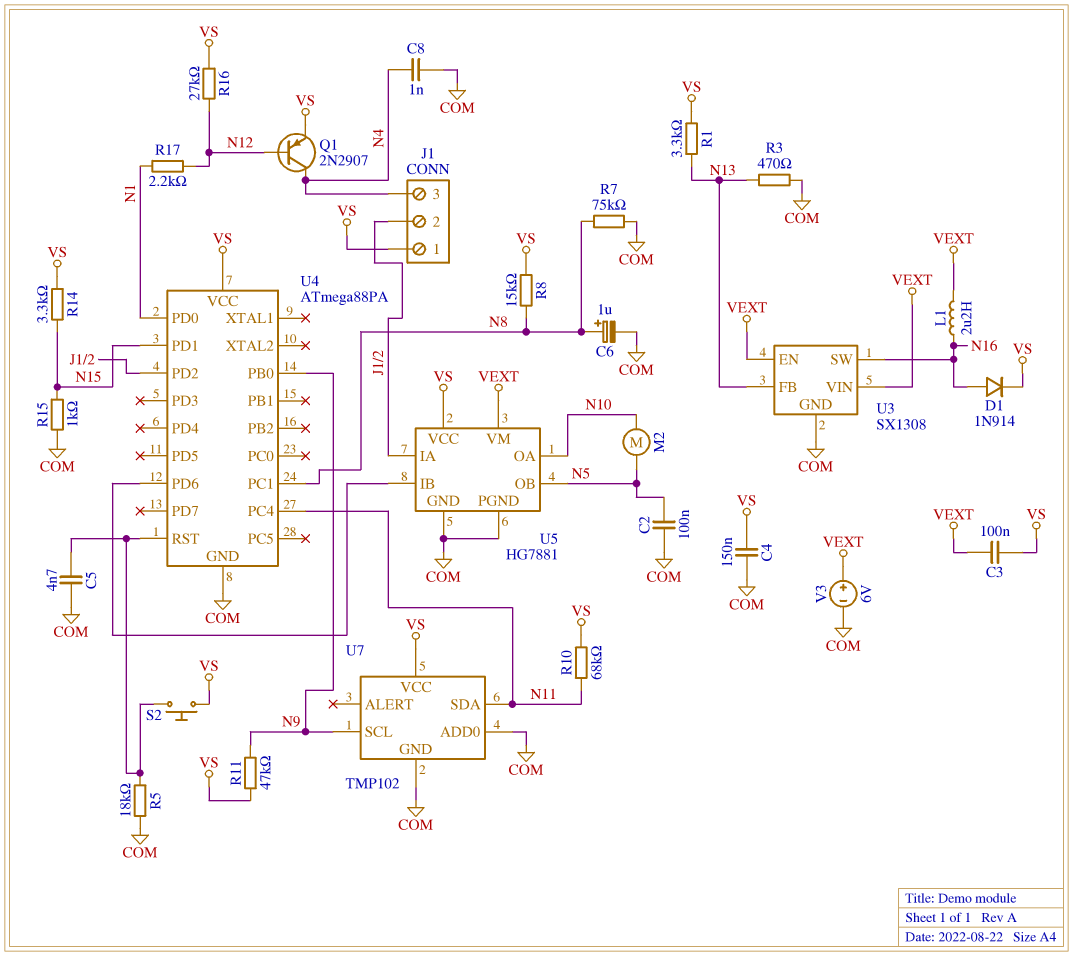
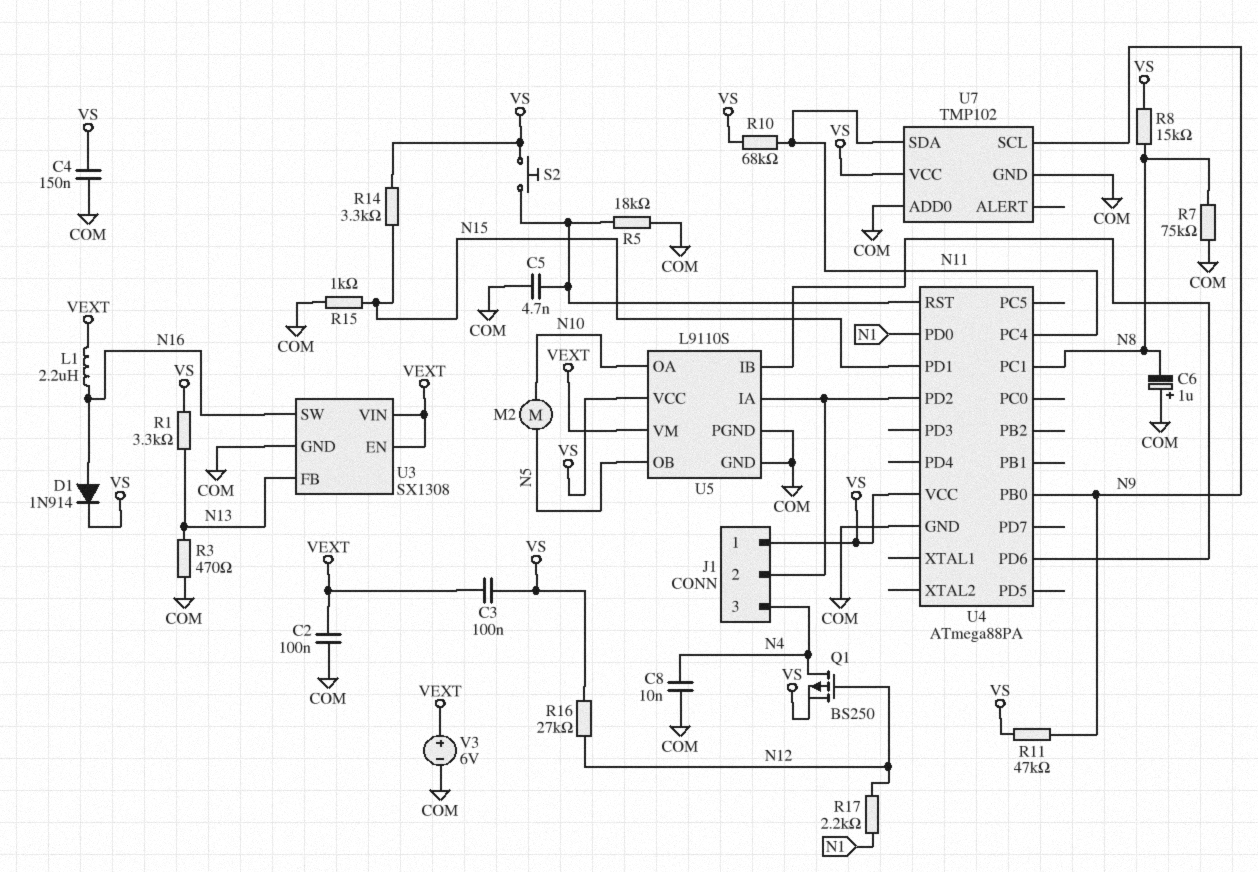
C2: 100nF (COM, N5) -> 100nF (COM, VEXT)
C6: 1uF (plus N8, minus COM) -> 1uF (plus COM, minus N8)
C8: 1nF (COM, N4) -> 10nF (COM, N4)
Q1: PNP 2N2907 (B N12, C N4, E VS) -> PMOS BS250 (G N12, D N4, S VS)
U5: HG7881 -> L9110S

